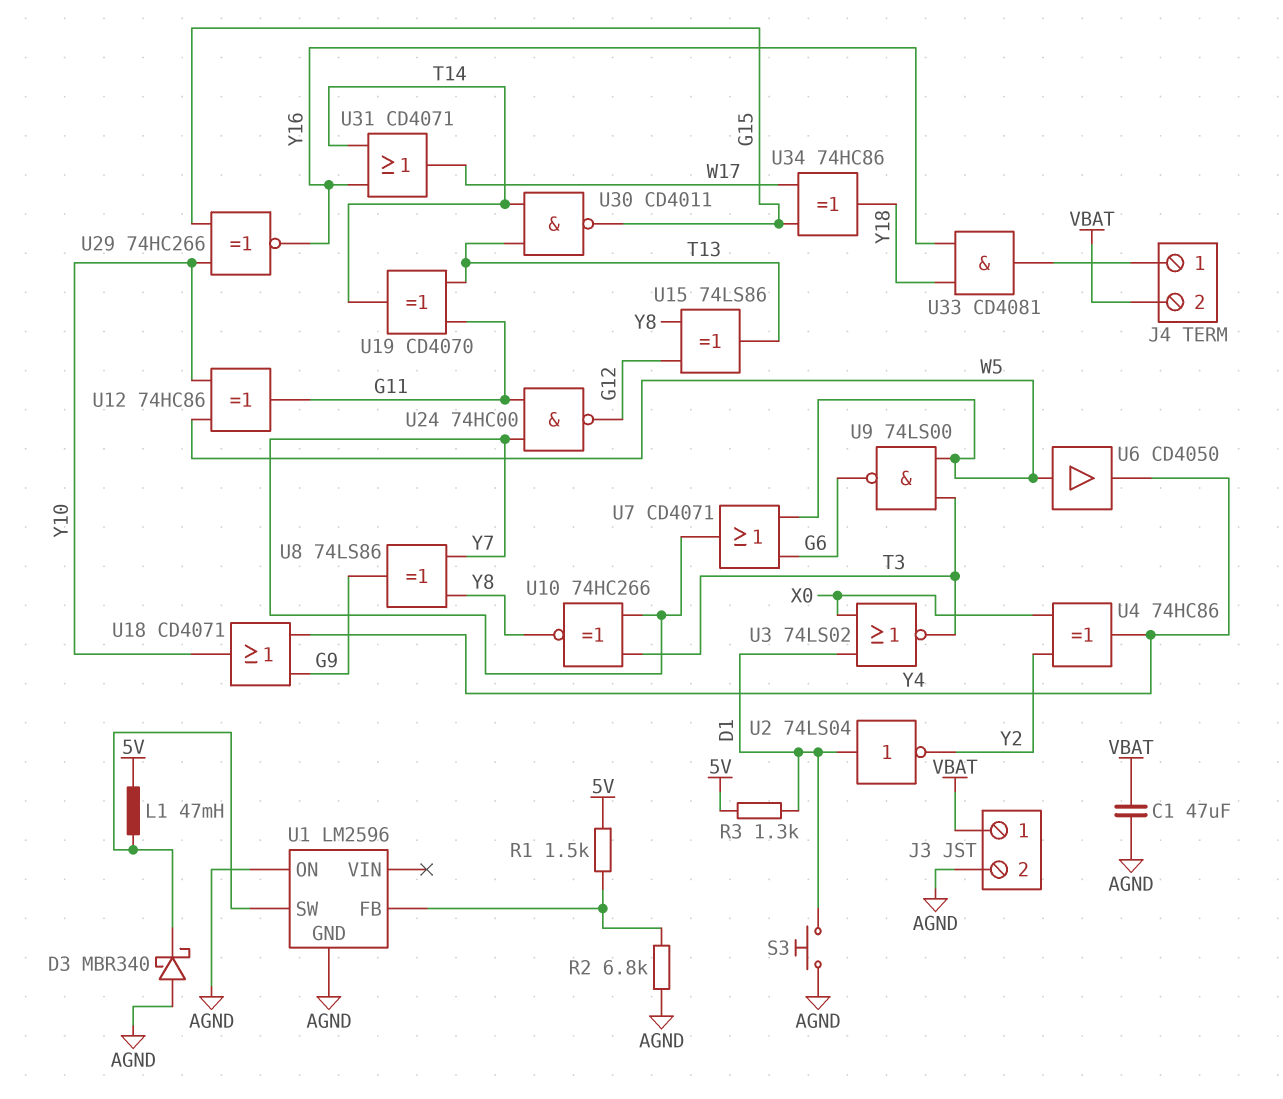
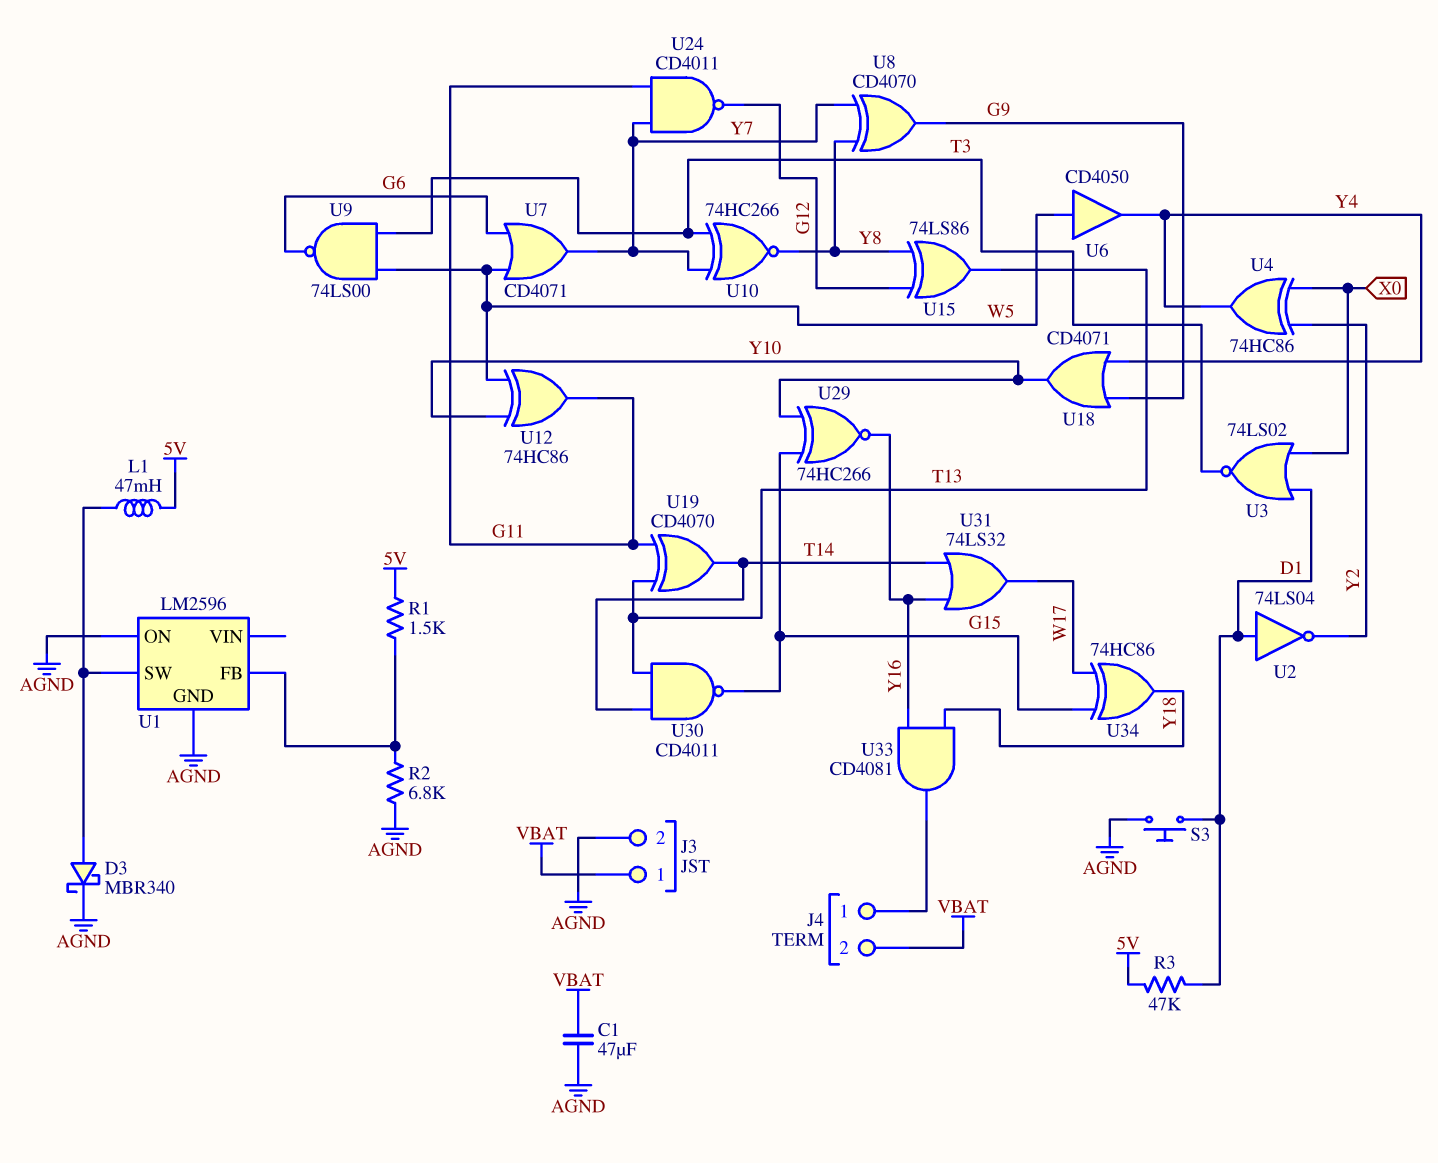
D3: schottky MBR340 (A AGND, K U1/SW) -> schottky MBR340 (A U1/SW, K AGND)
R3: 1.3k (5V, D1) -> 47k (5V, D1)
U8: XOR 74LS86 (in Y7, in Y8, out G9) -> XOR CD4070 (in Y7, in Y8, out G9)
U24: NAND 74HC00 (in G11, in Y7, out G12) -> NAND CD4011 (in G11, in Y7, out G12)
U31: OR CD4071 (in T14, in Y16, out W17) -> OR 74LS32 (in T14, in Y16, out W17)

